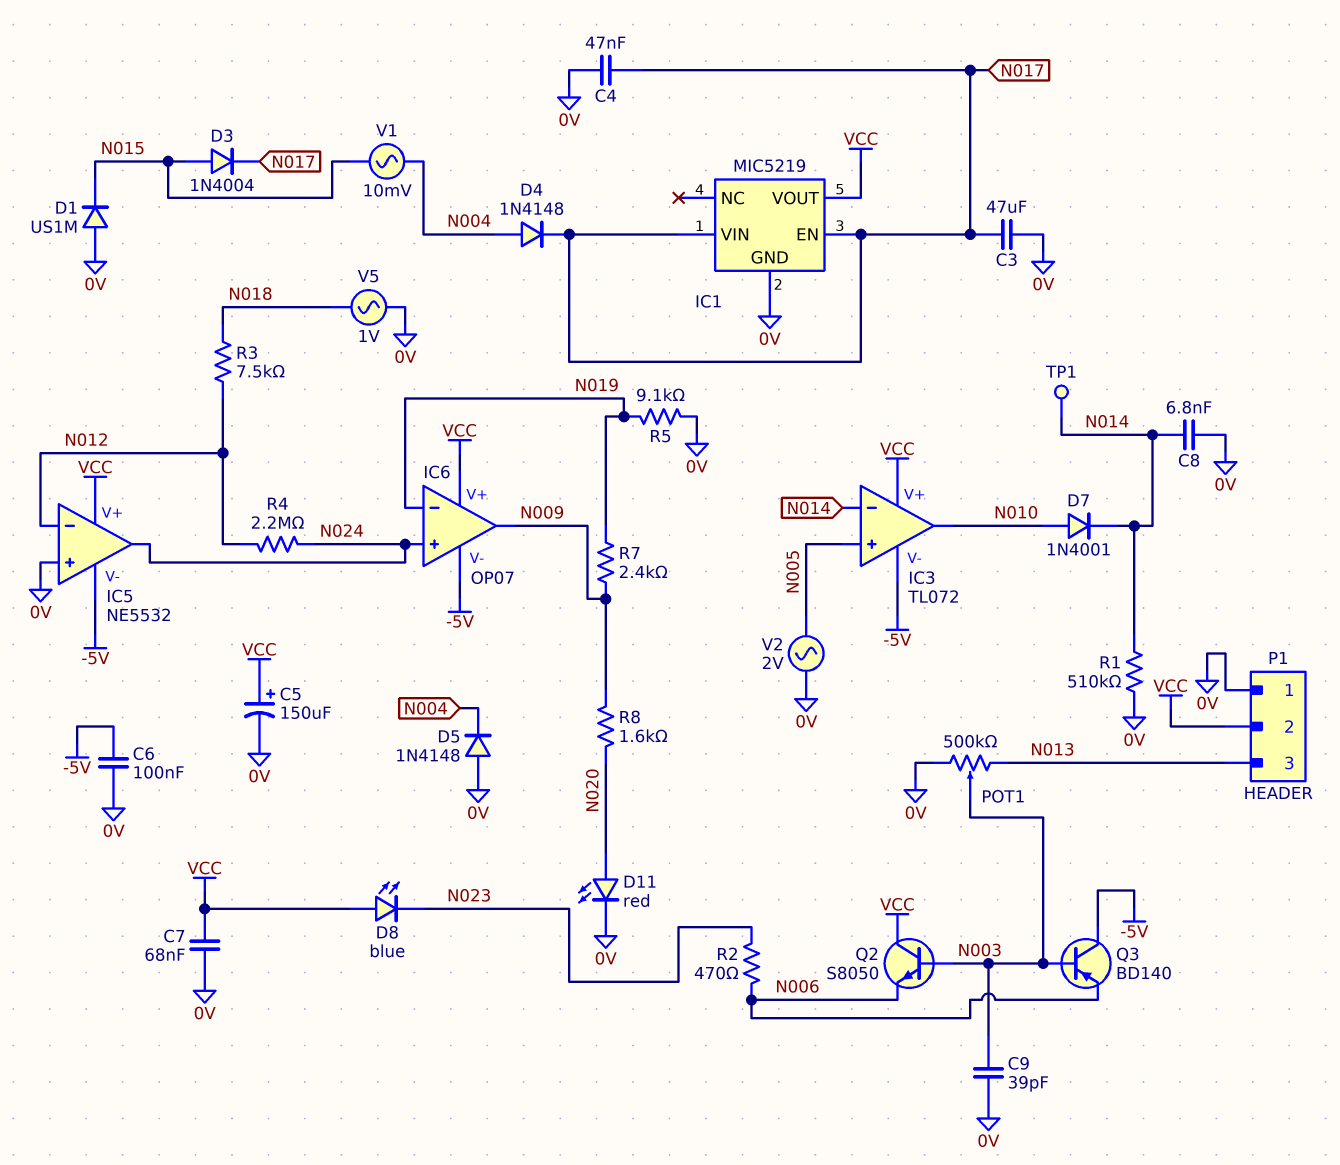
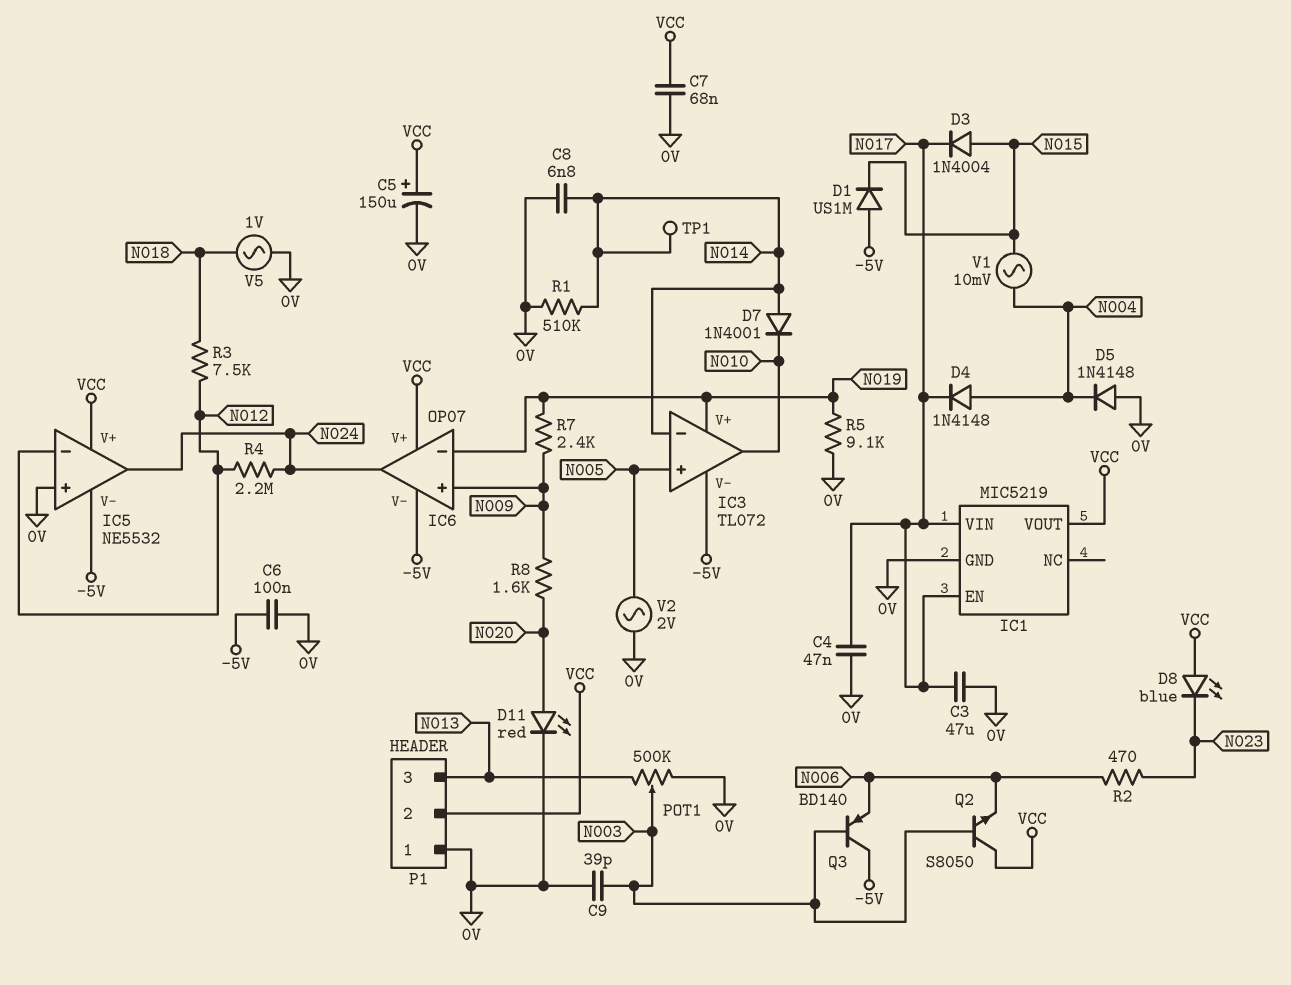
D1: diode US1M (A 0V, K N015) -> diode US1M (A -5V, K N015)
D7: diode 1N4001 (A N010, K N014) -> diode 1N4001 (A N014, K N010)
IC3 pin V+: VCC -> N019
IC6 pin in+: N024 -> N009
IC6 pin out: N009 -> N024

